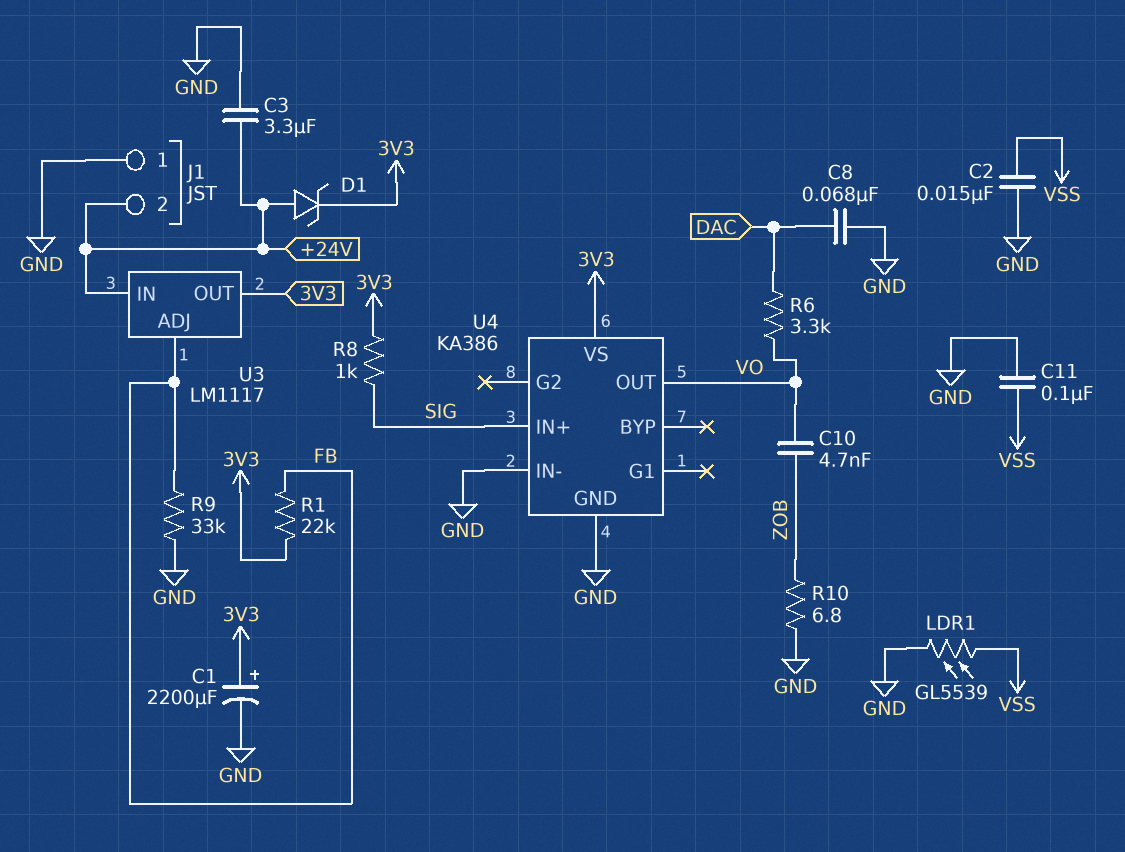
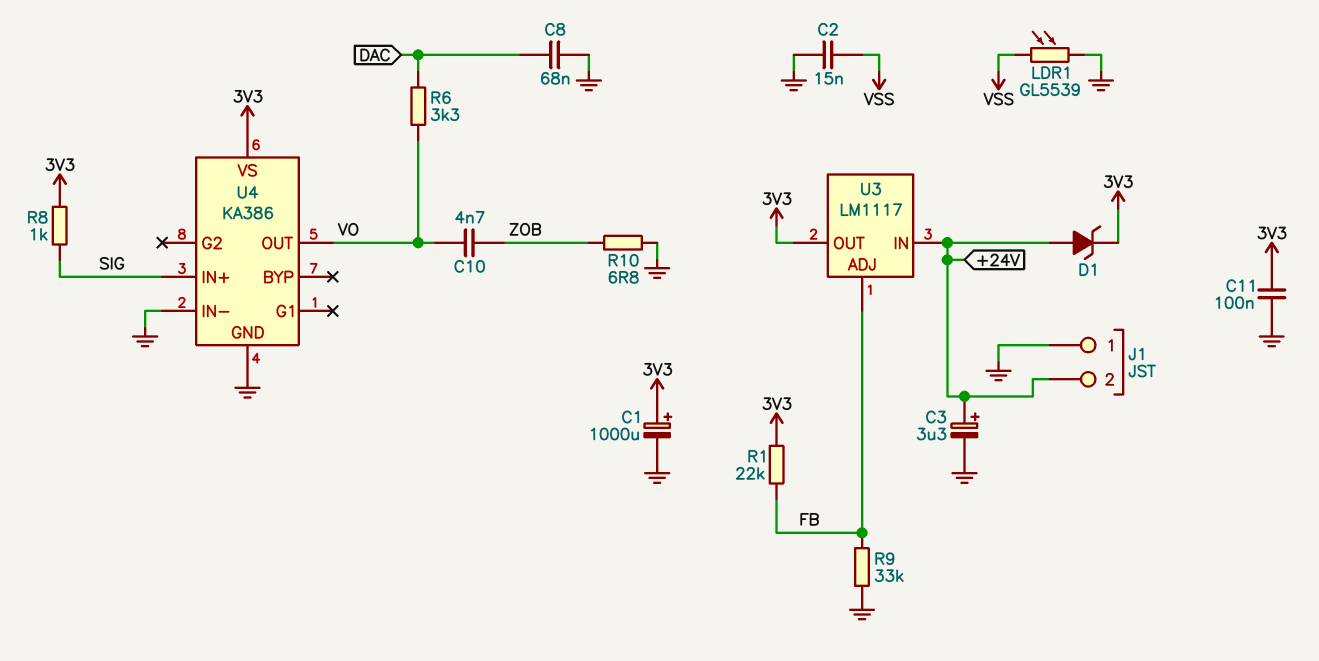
C1: 2200uF (plus 3V3, minus GND) -> 1000uF (plus 3V3, minus GND)
C3: 3.3uF (+24V, GND) -> 3.3uF (plus +24V, minus GND)
C11: 100nF (GND, VSS) -> 100nF (3V3, GND)

